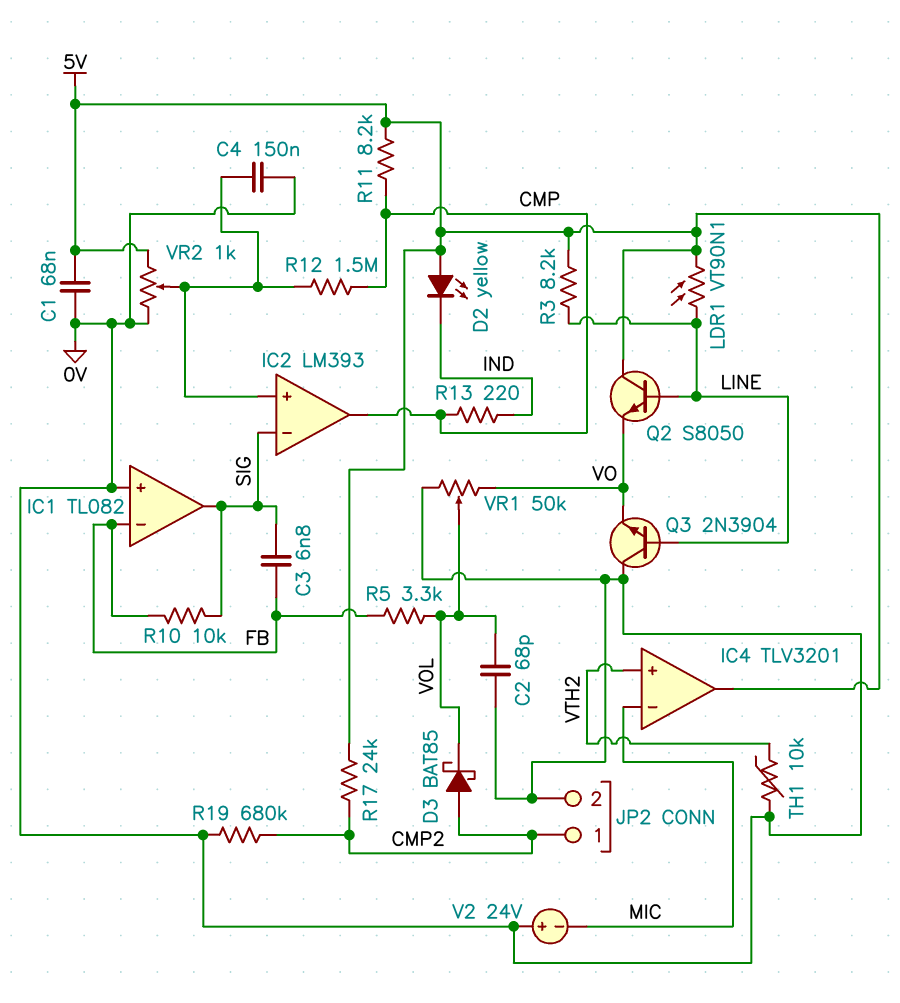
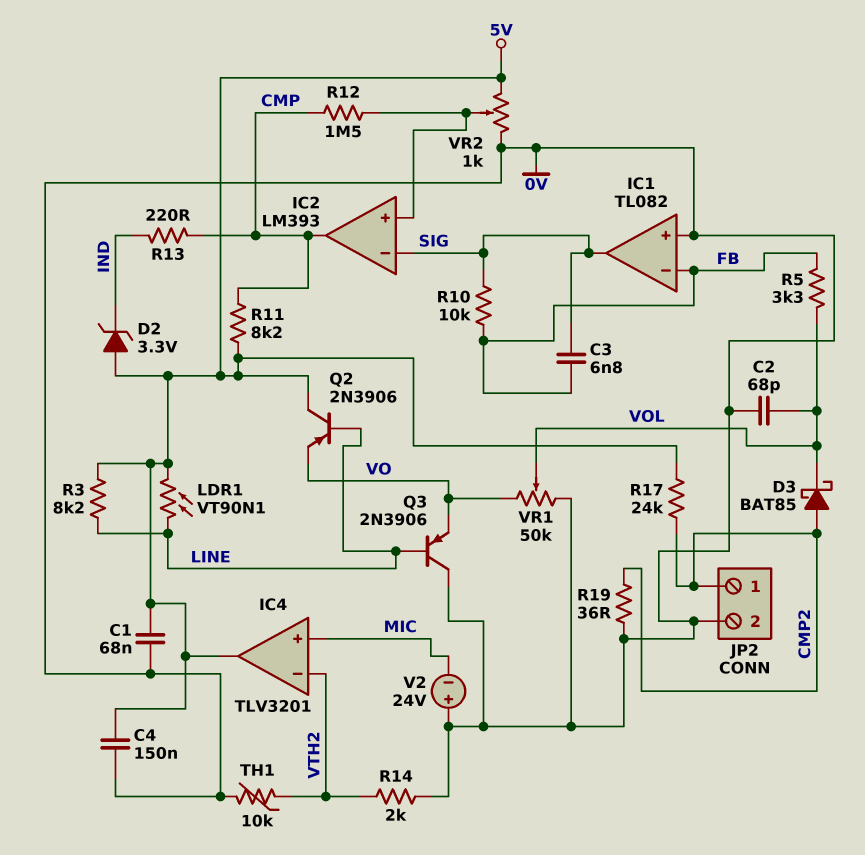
C4: 150nF (0V, IC2/in+) -> 150nF (0V, 5V)
D2: LED yellow (A 5V, K IND) -> zener 3.3V (A 5V, K IND)
IC4 pin in+: VTH2 -> MIC
IC4 pin in-: MIC -> VTH2
Q2: NPN S8050 (B LINE, C 5V, E VO) -> PNP 2N3906 (B LINE, C 5V, E VO)
Q3: NPN 2N3904 (B LINE, C 0V, E VO) -> PNP 2N3906 (B LINE, C 0V, E VO)
R14: none -> 2k (0V, VTH2)
R19: 680k (0V, CMP2) -> 36 (0V, CMP2)

